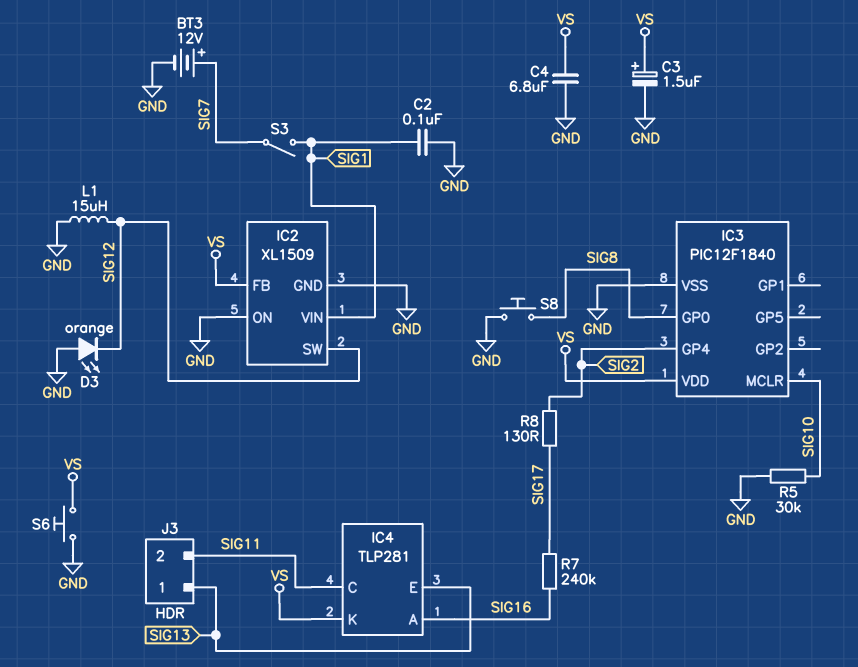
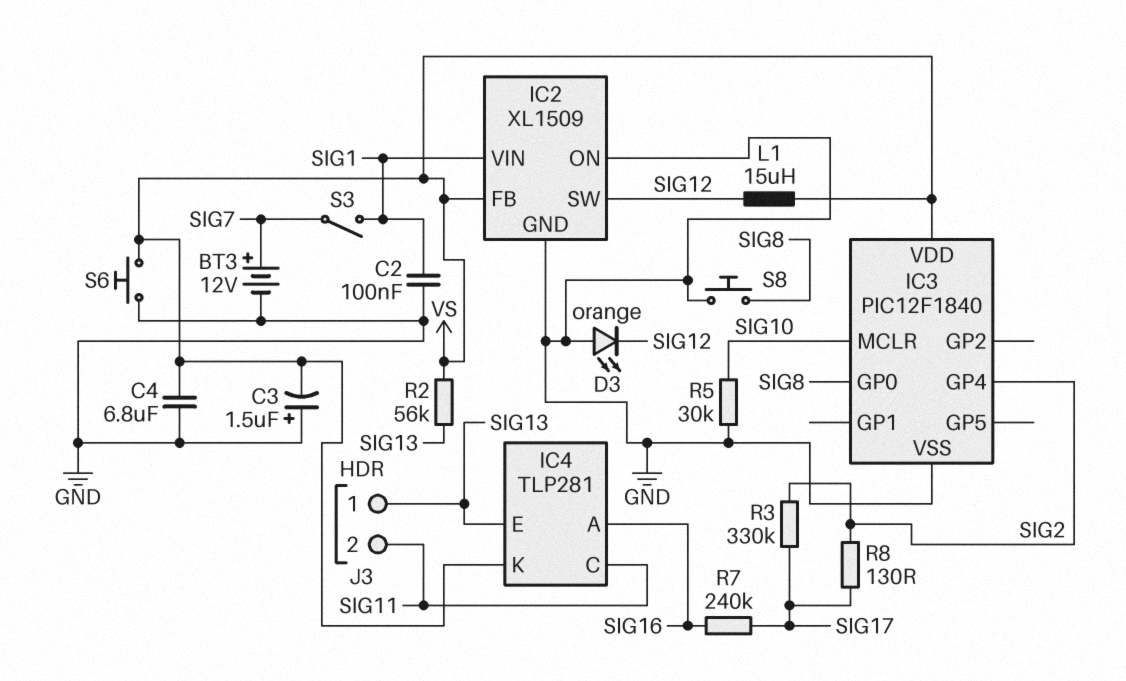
C3: 1.5uF (plus VS, minus GND) -> 1.5uF (plus GND, minus VS)
L1: 15uH (GND, SIG12) -> 15uH (SIG12, VS)
R2: none -> 56k (SIG13, VS)
R3: none -> 330k (SIG2, SIG17)

